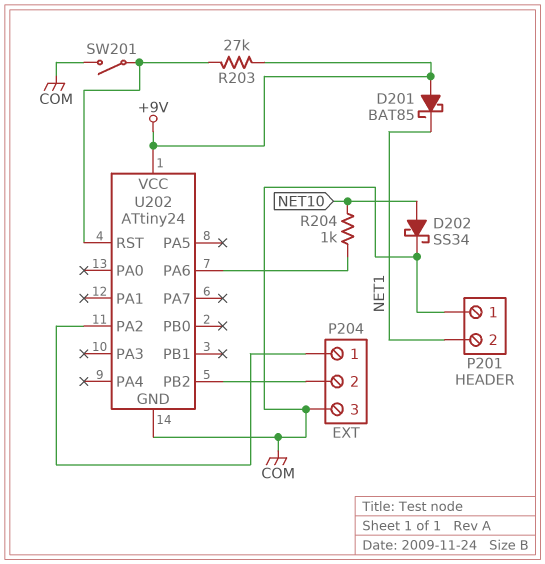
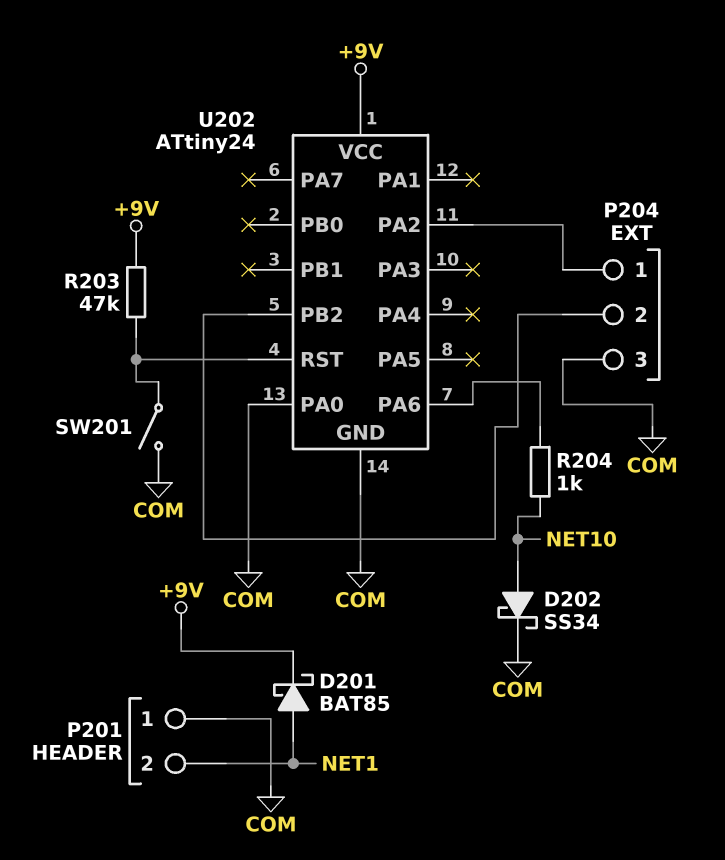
D201: schottky BAT85 (A +9V, K NET1) -> schottky BAT85 (A NET1, K +9V)
R203: 27k (+9V, U202/RST) -> 47k (+9V, U202/RST)
U202 pin PA0: none -> COM

